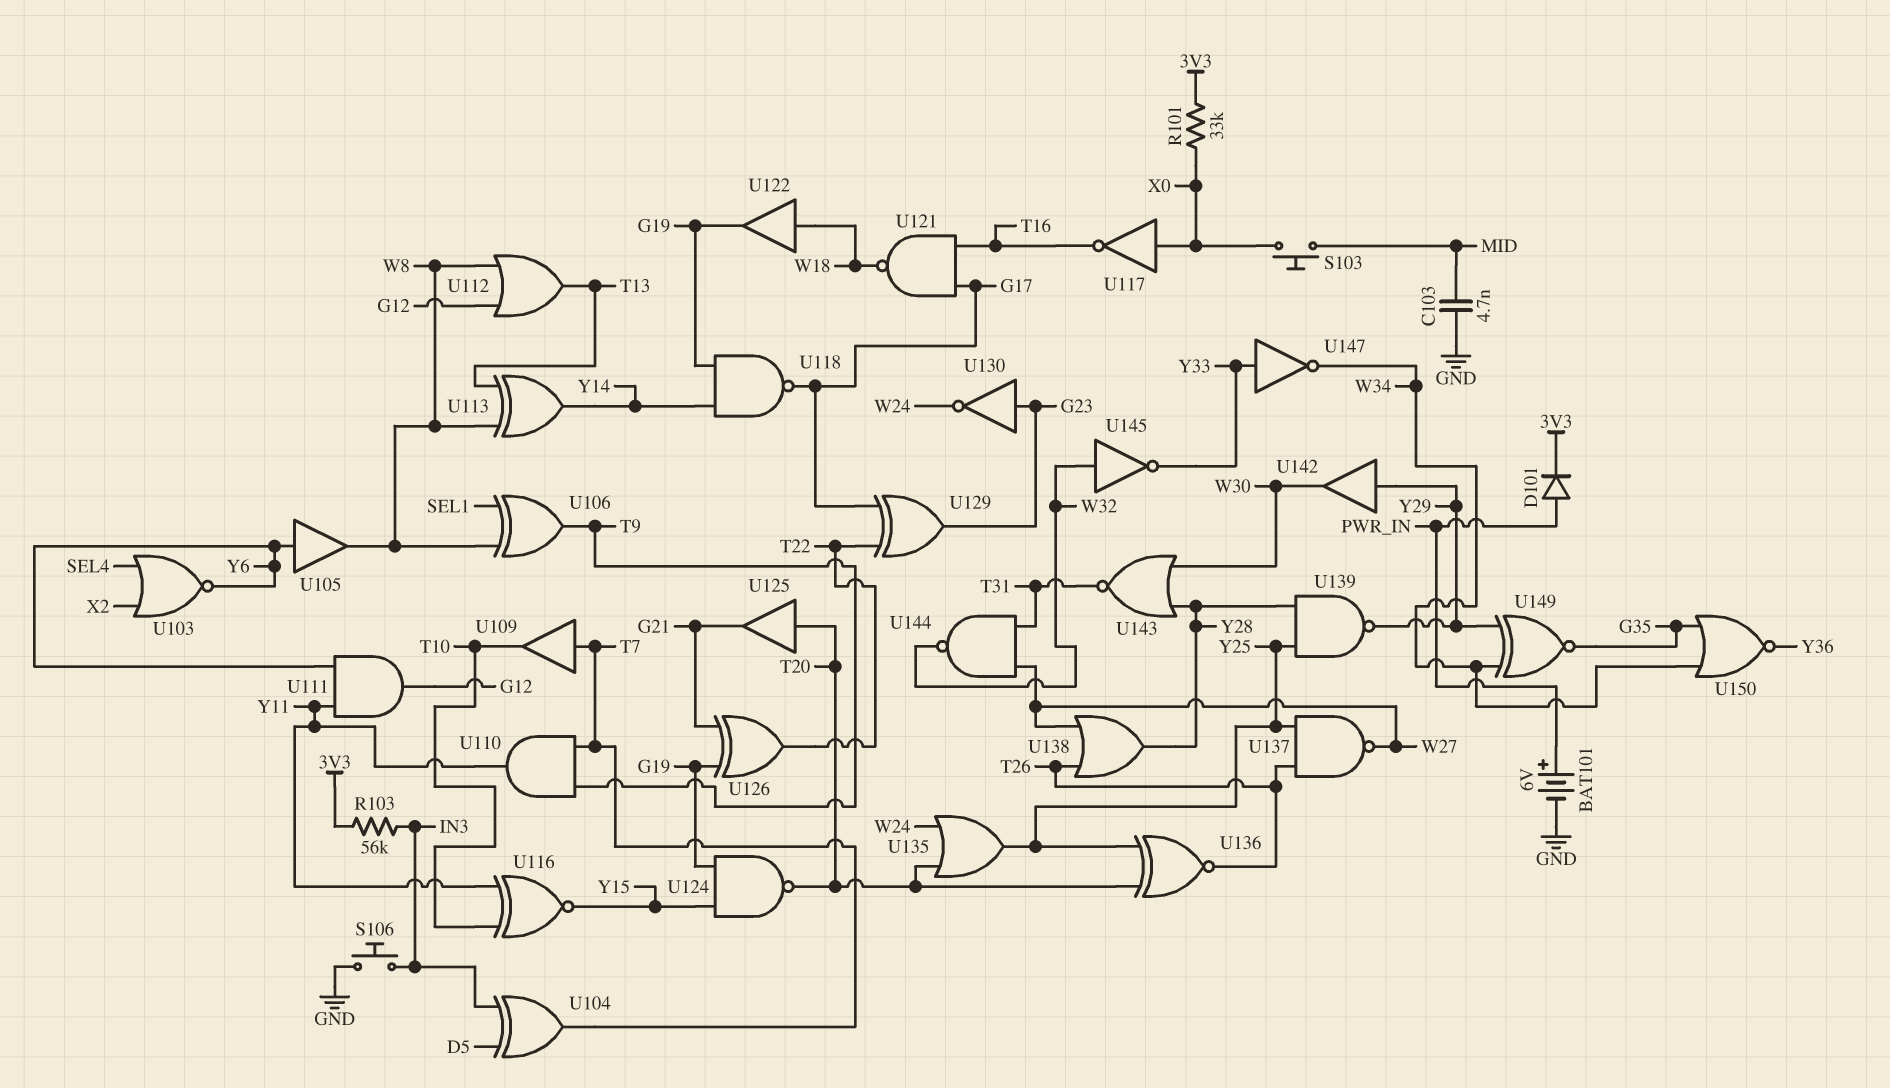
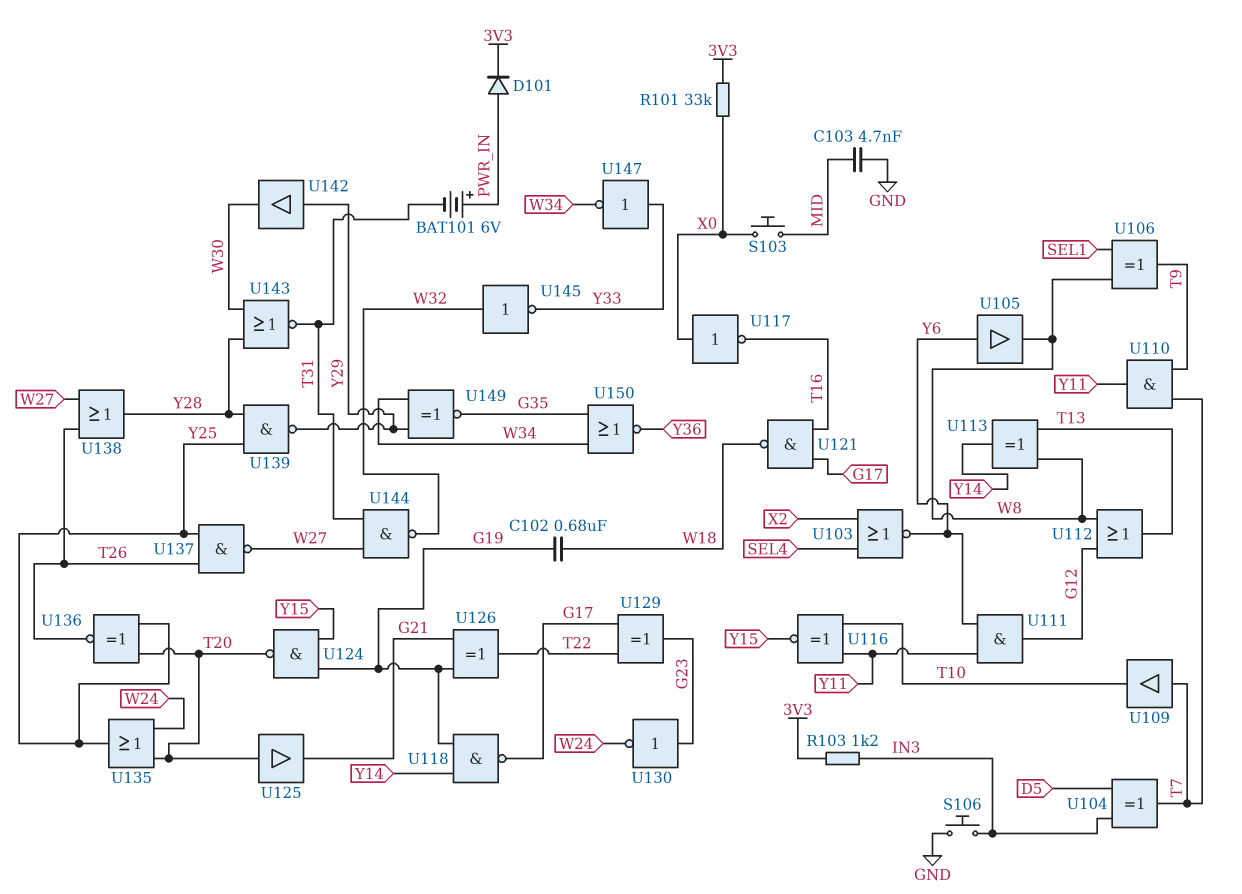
BAT101: 6V (plus PWR_IN, minus GND) -> 6V (plus PWR_IN, minus T31)
C102: none -> 680nF (G19, W18)
R103: 56k (3V3, IN3) -> 1.2k (3V3, IN3)
U122: buffer (in W18, out G19) -> none

